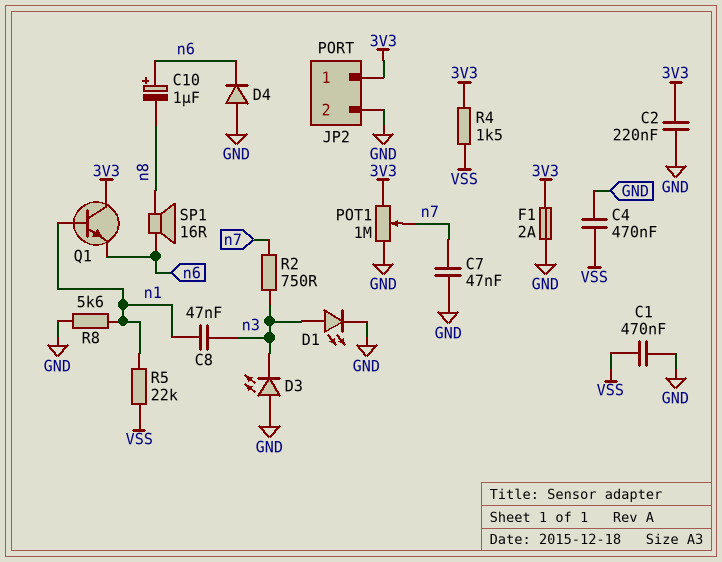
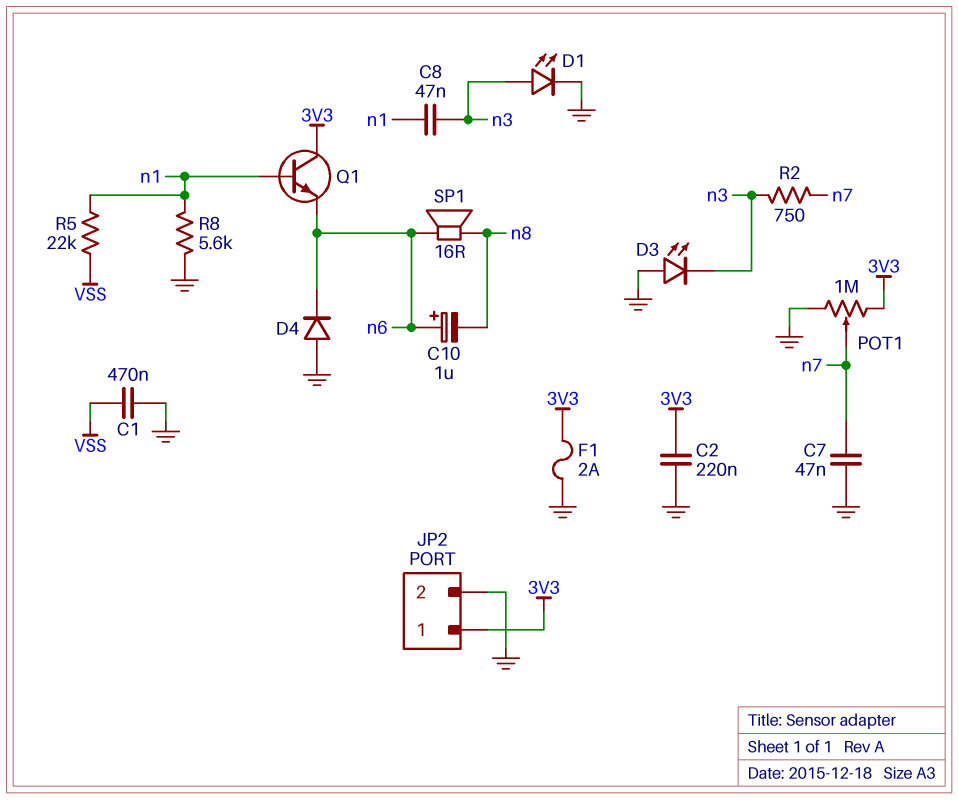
C4: 470nF (GND, VSS) -> none
R4: 1.5k (3V3, VSS) -> none

